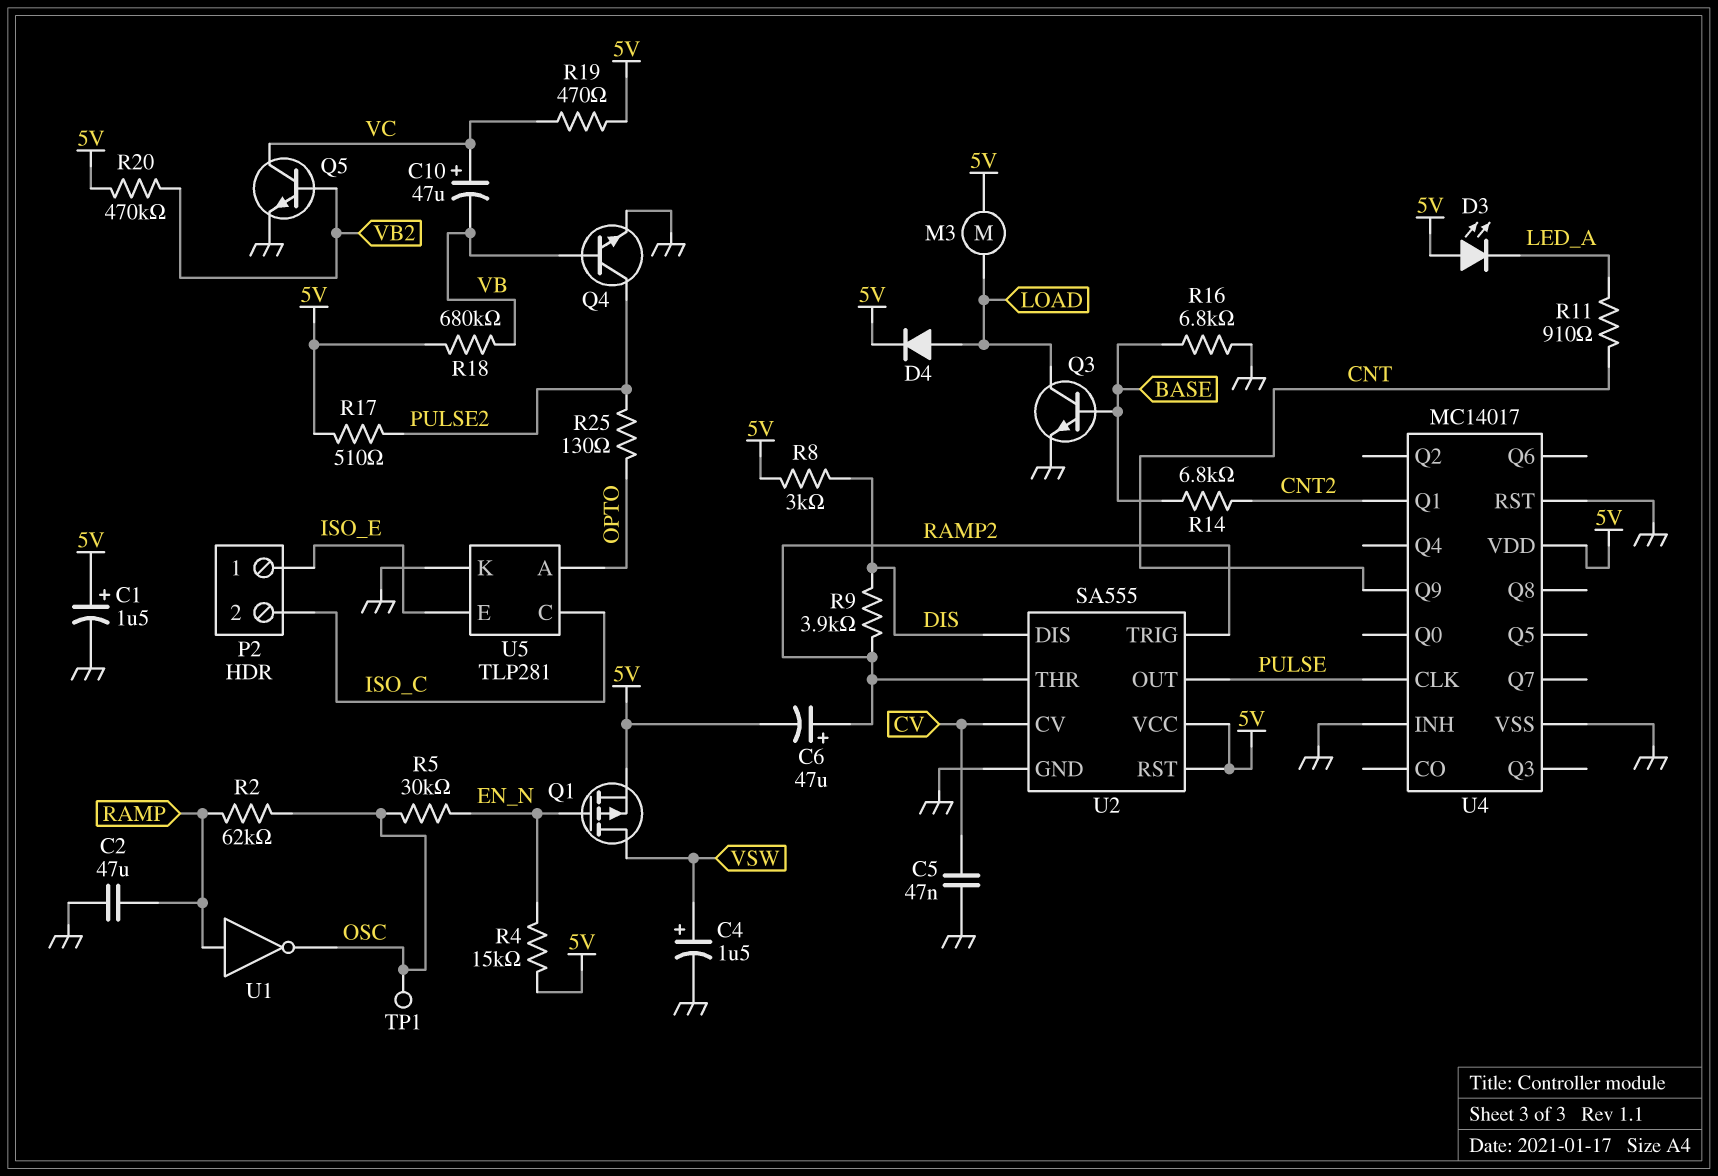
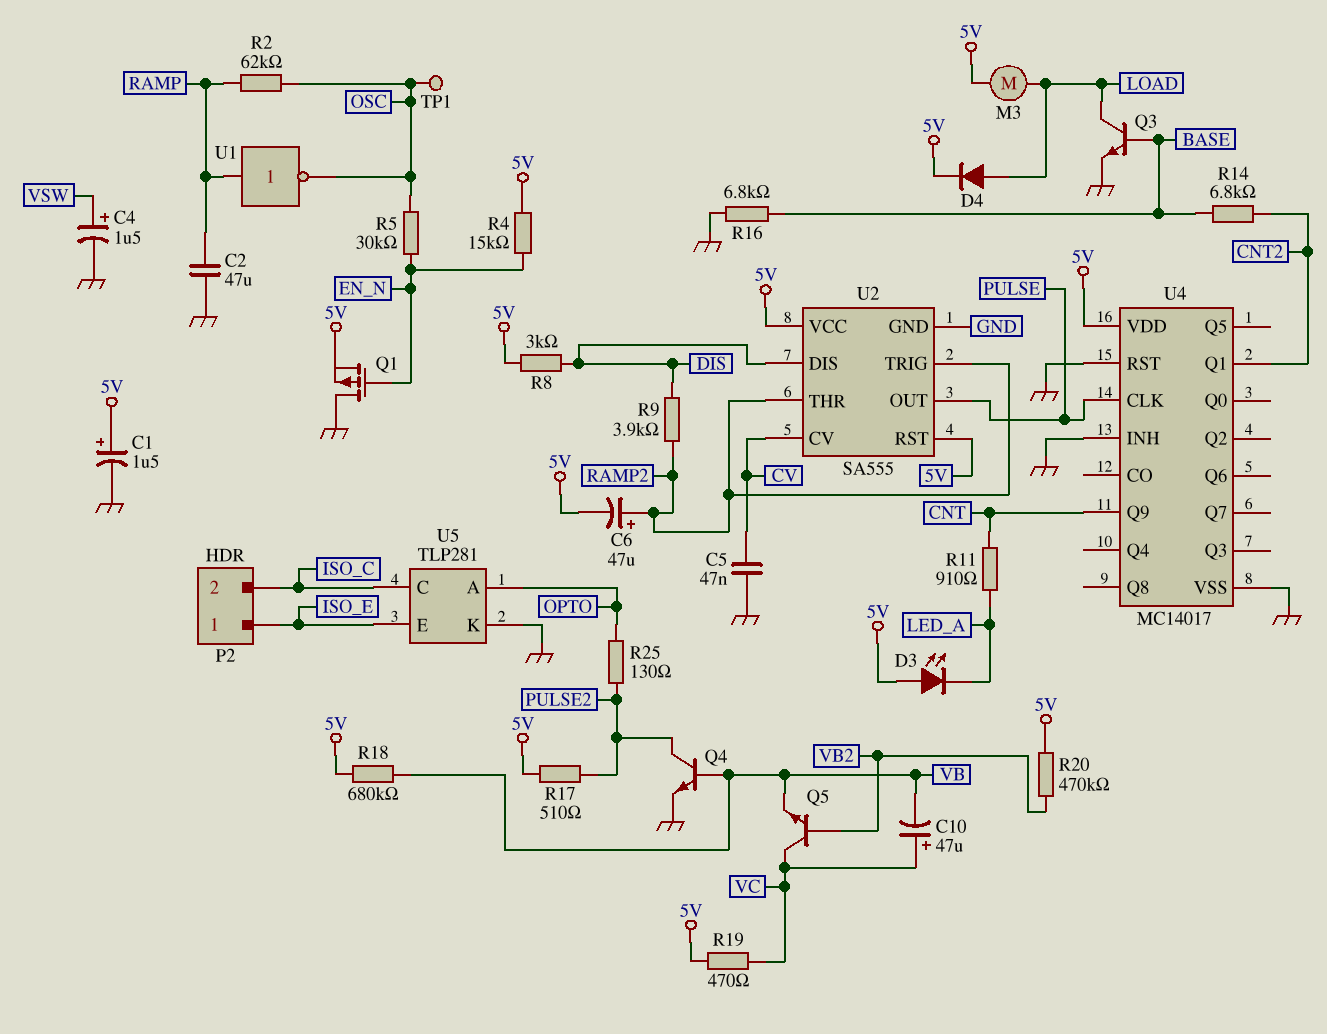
Q1: PMOS (G EN_N, D VSW, S 5V) -> PMOS (G EN_N, D GND, S 5V)
Q5: NPN (B VB2, C VC, E GND) -> NPN (B VB2, C VC, E VB)

